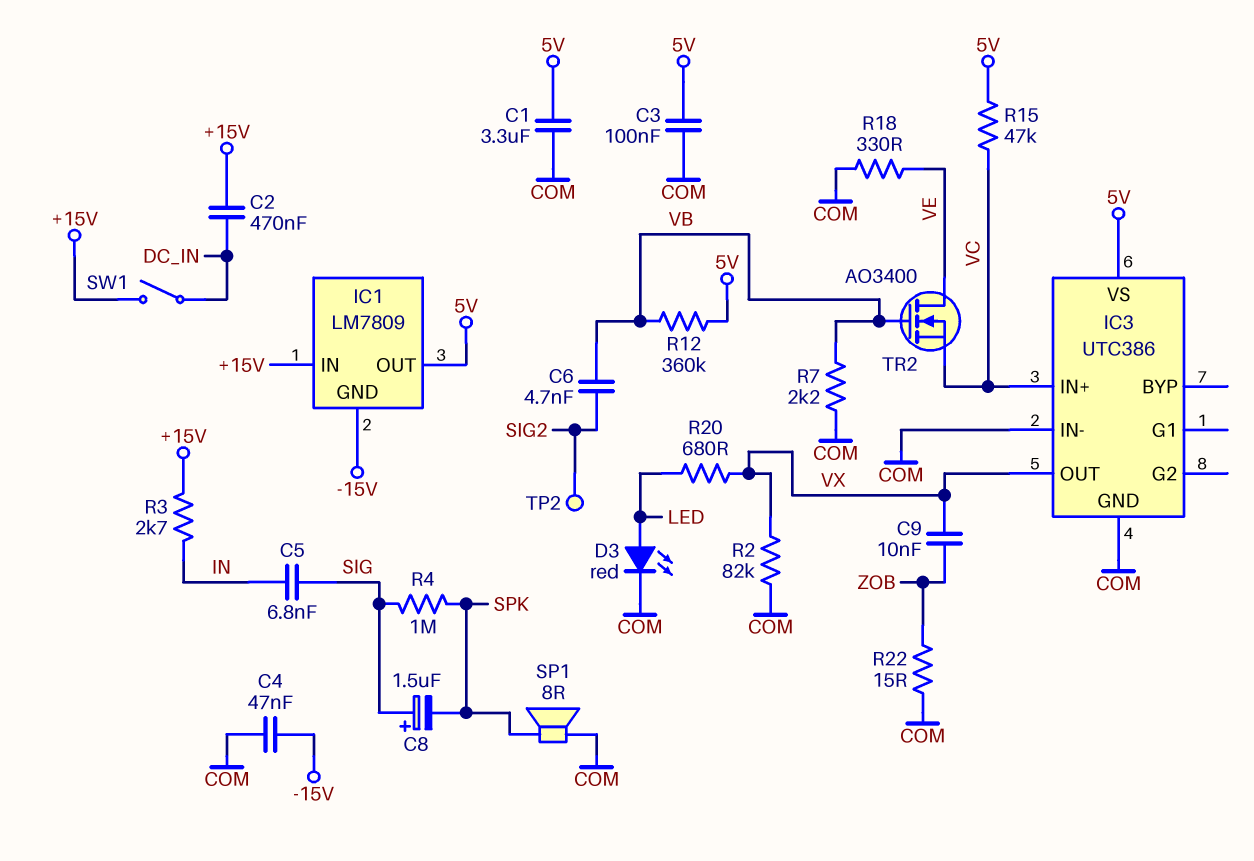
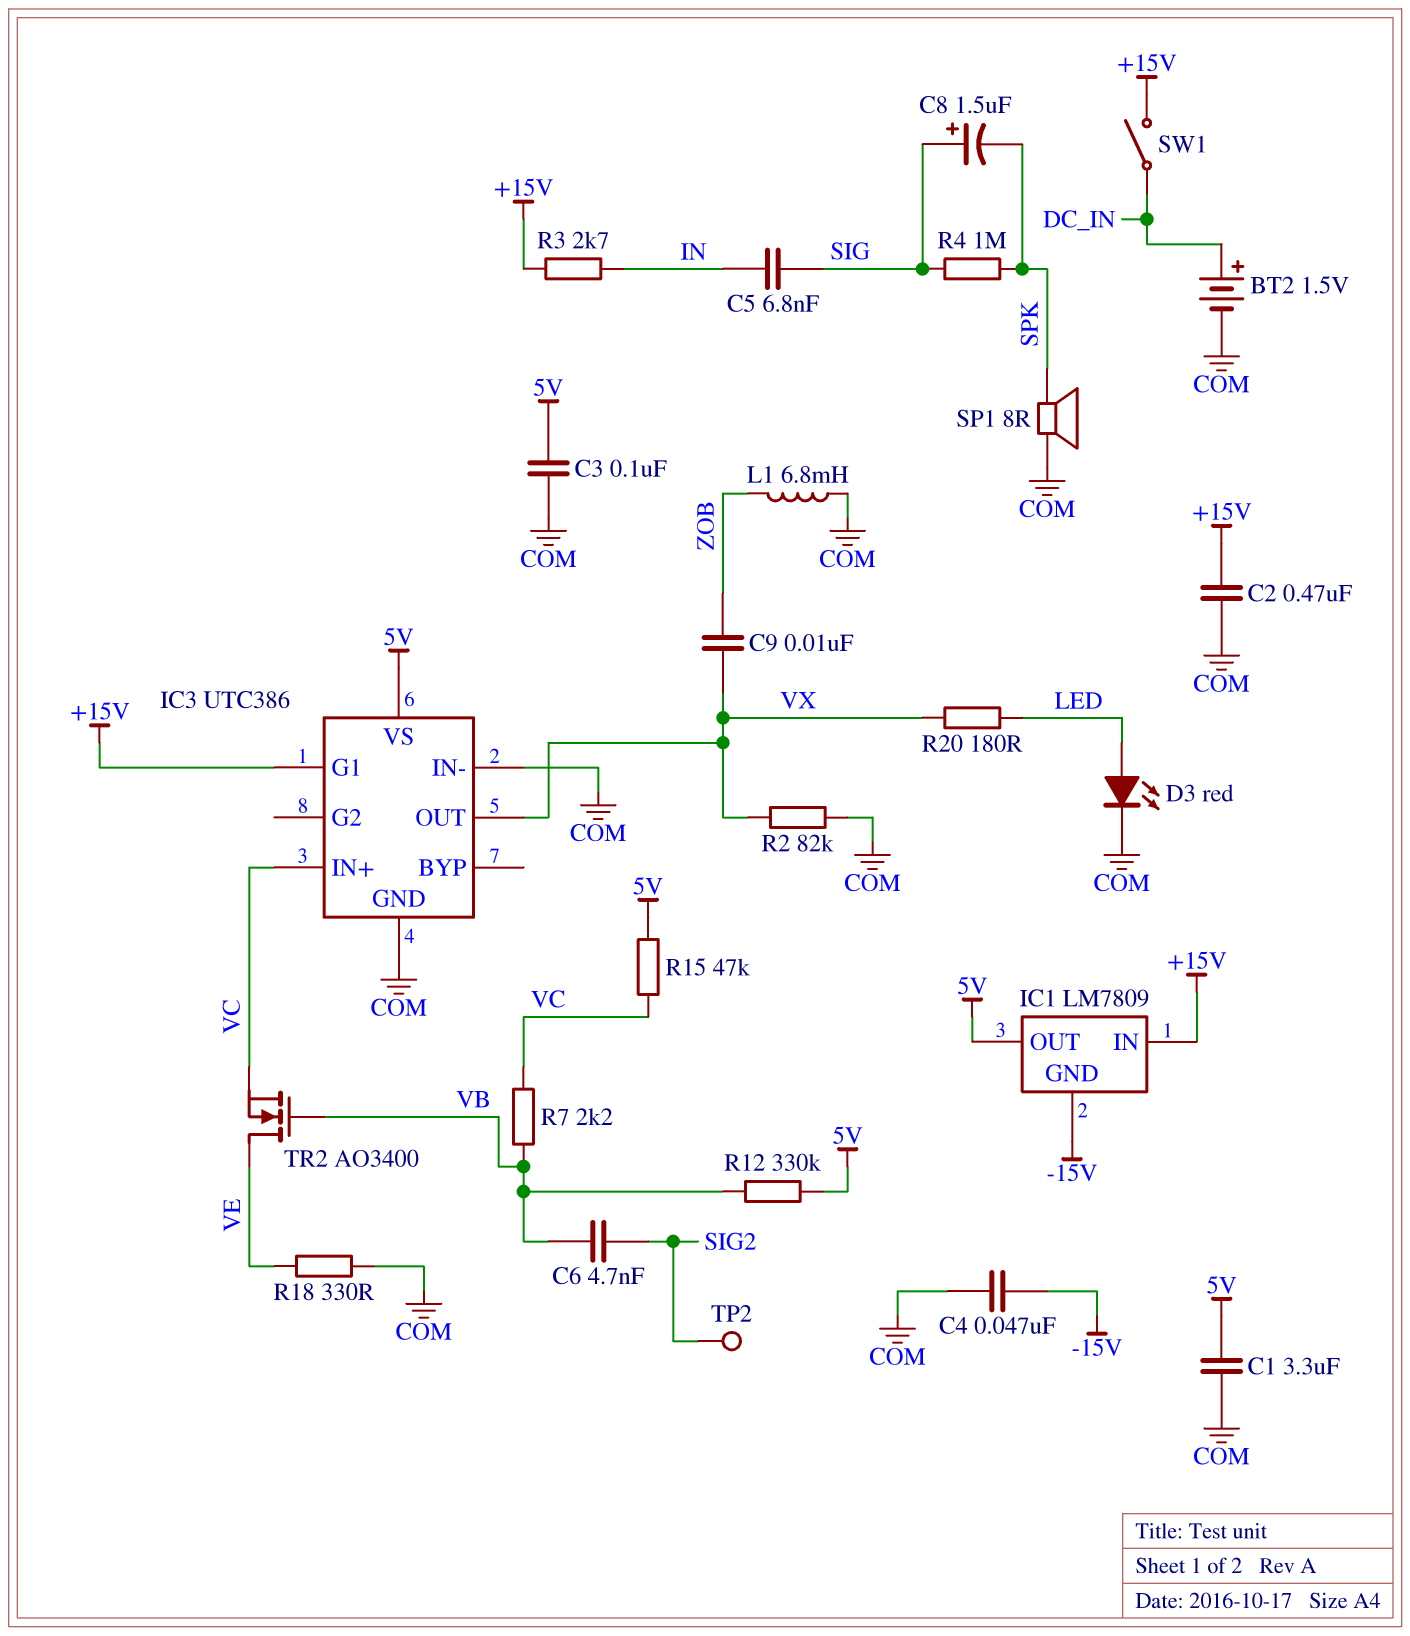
BT2: none -> 1.5V (plus DC_IN, minus COM)
C2: 470nF (+15V, DC_IN) -> 470nF (+15V, COM)
IC3 pin G1: none -> +15V
L1: none -> 6.8mH (COM, ZOB)
R7: 2.2k (COM, VB) -> 2.2k (VB, VC)
R12: 360k (5V, VB) -> 330k (5V, VB)
R20: 680 (LED, VX) -> 180 (LED, VX)
R22: 15 (COM, ZOB) -> none

